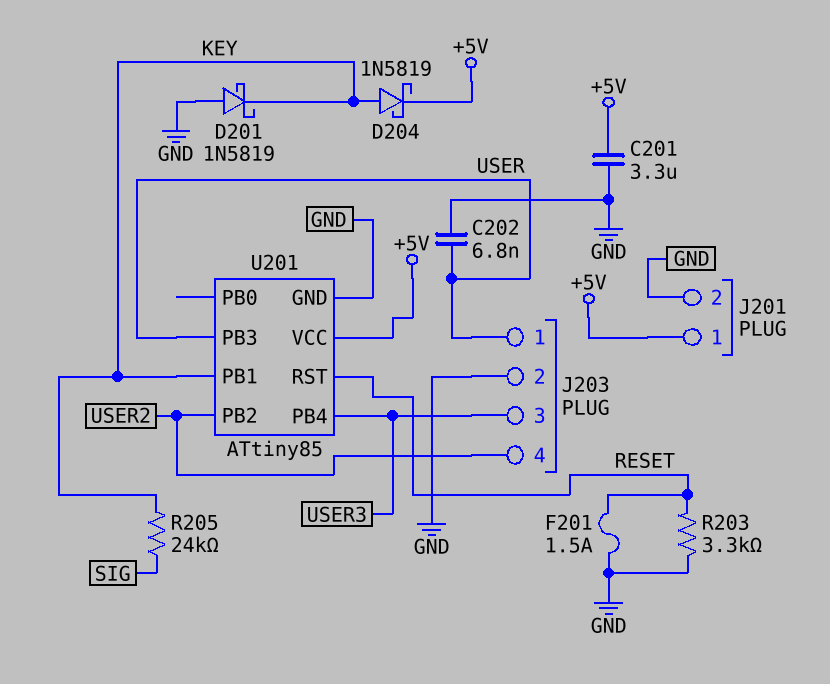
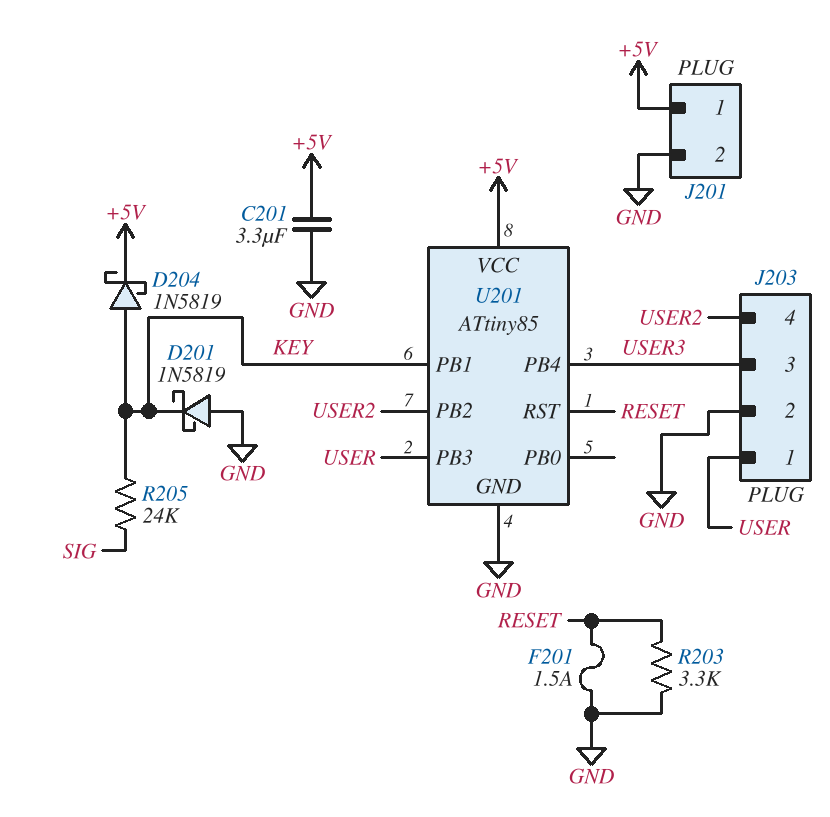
C202: 6.8nF (GND, USER) -> none

